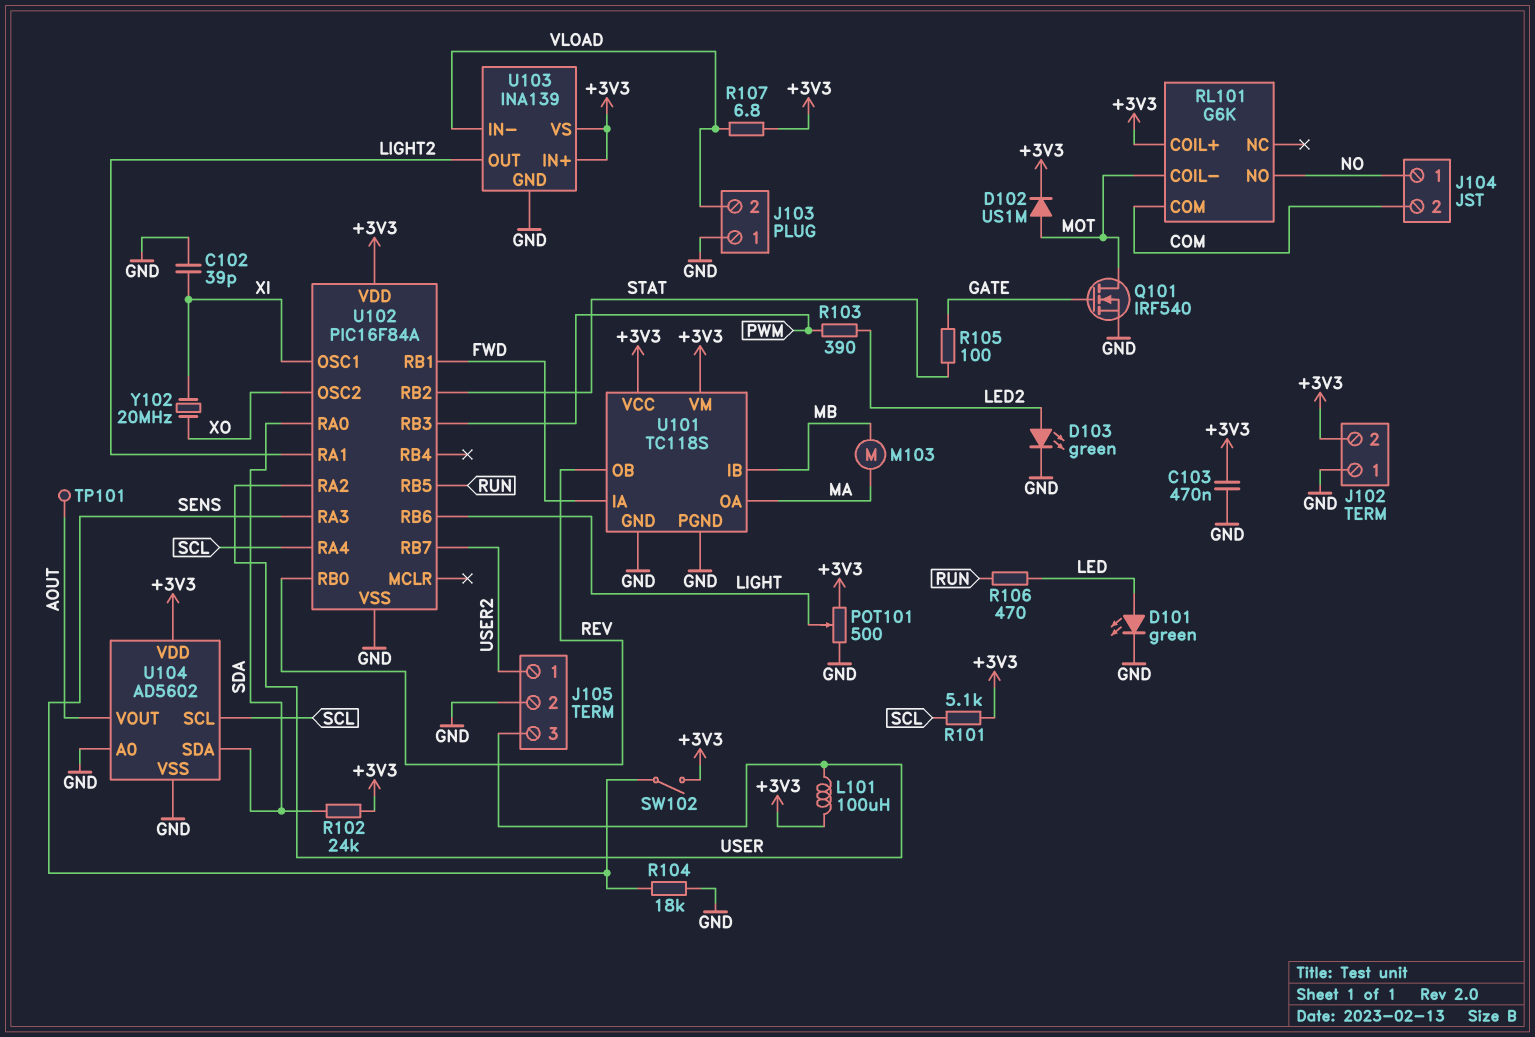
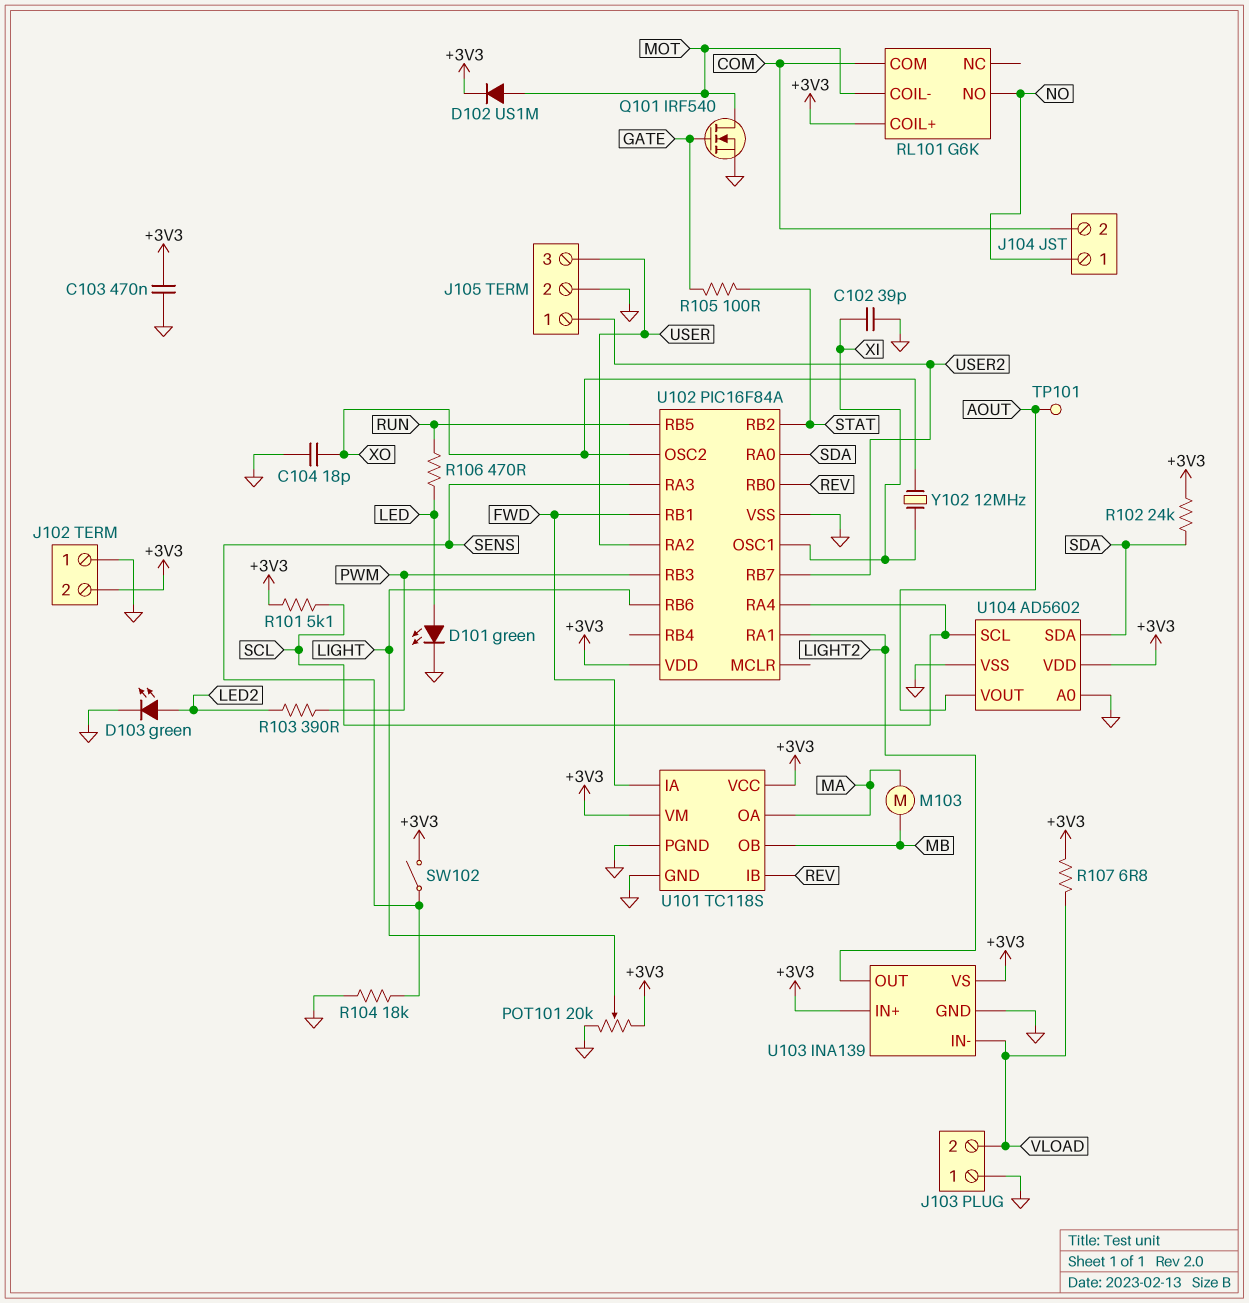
C104: none -> 18pF (GND, XO)
L101: 100uH (+3V3, USER) -> none
POT101: 500 (+3V3, GND, wiper LIGHT) -> 20k (+3V3, GND, wiper LIGHT)
U101 pin IB: MB -> REV
U101 pin OB: REV -> MB
Y102: 20MHz (XI, XO) -> 12MHz (XI, XO)

